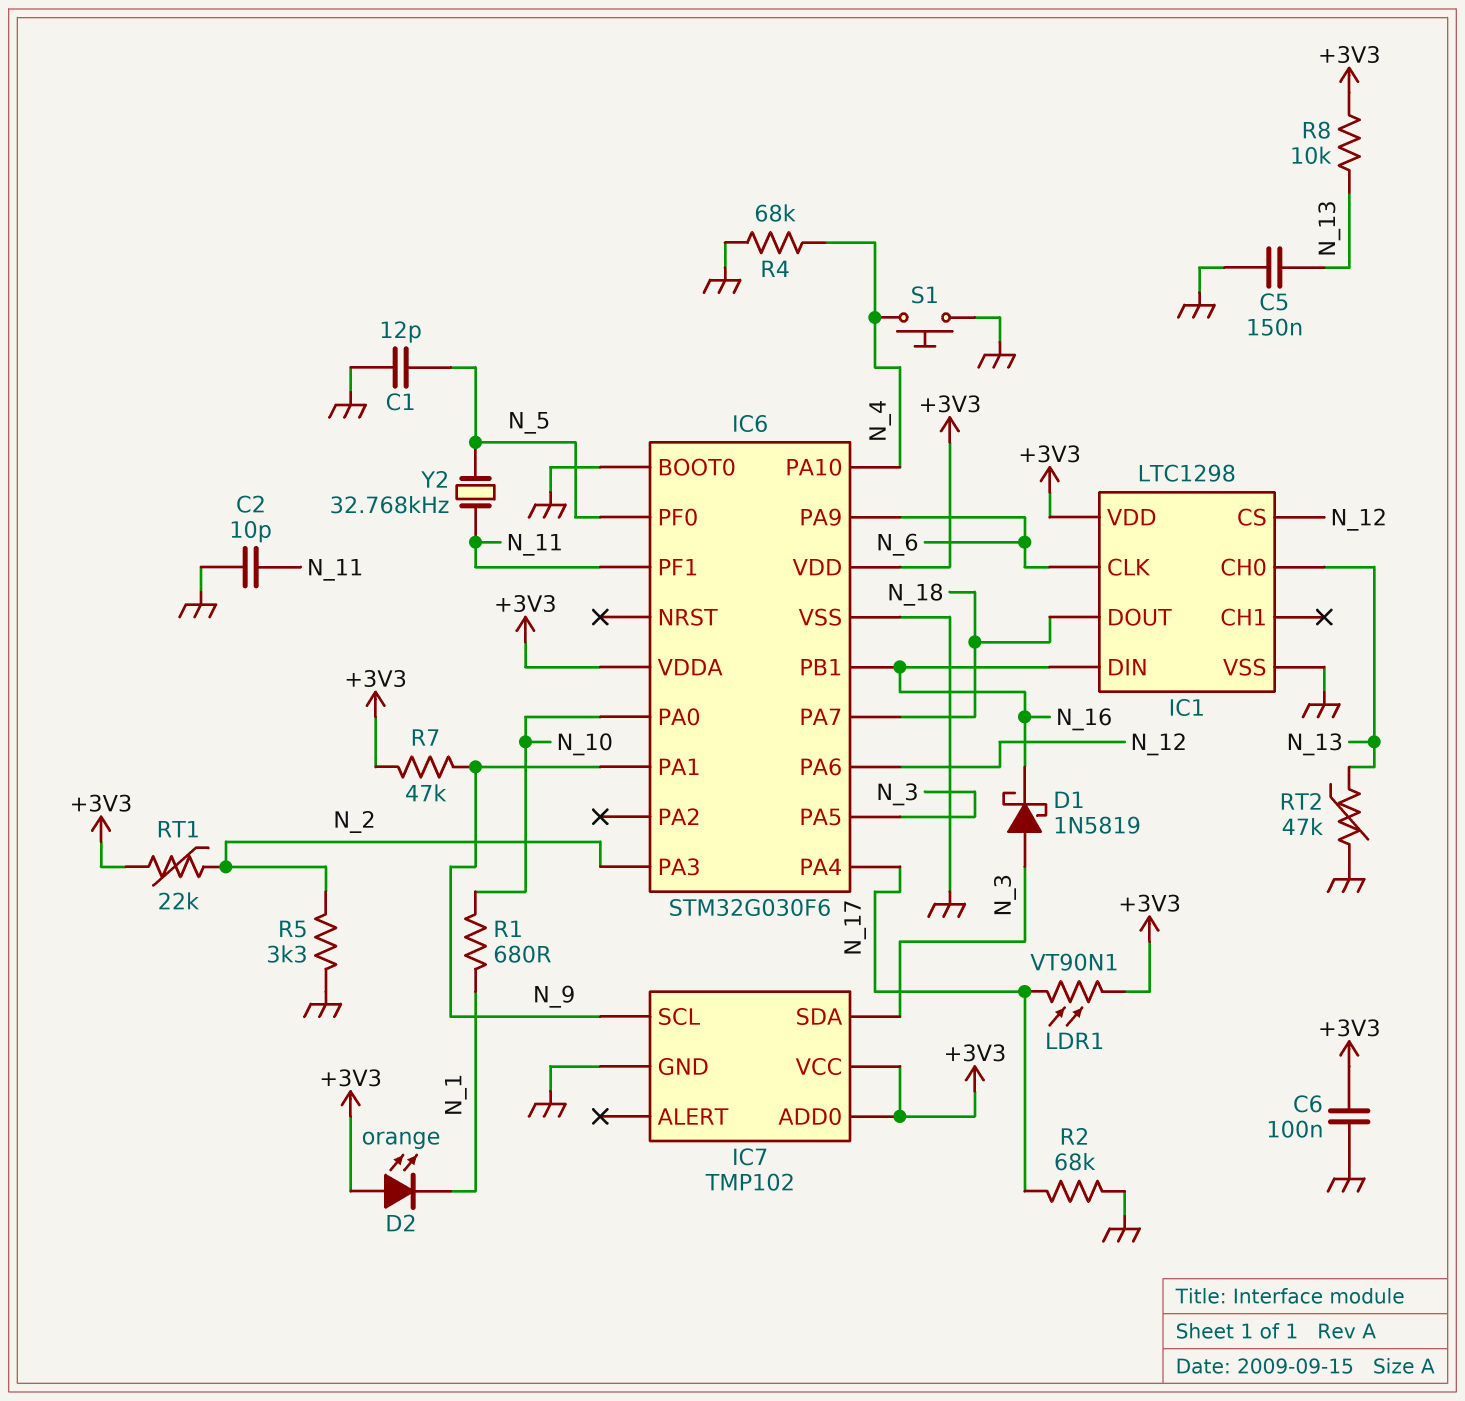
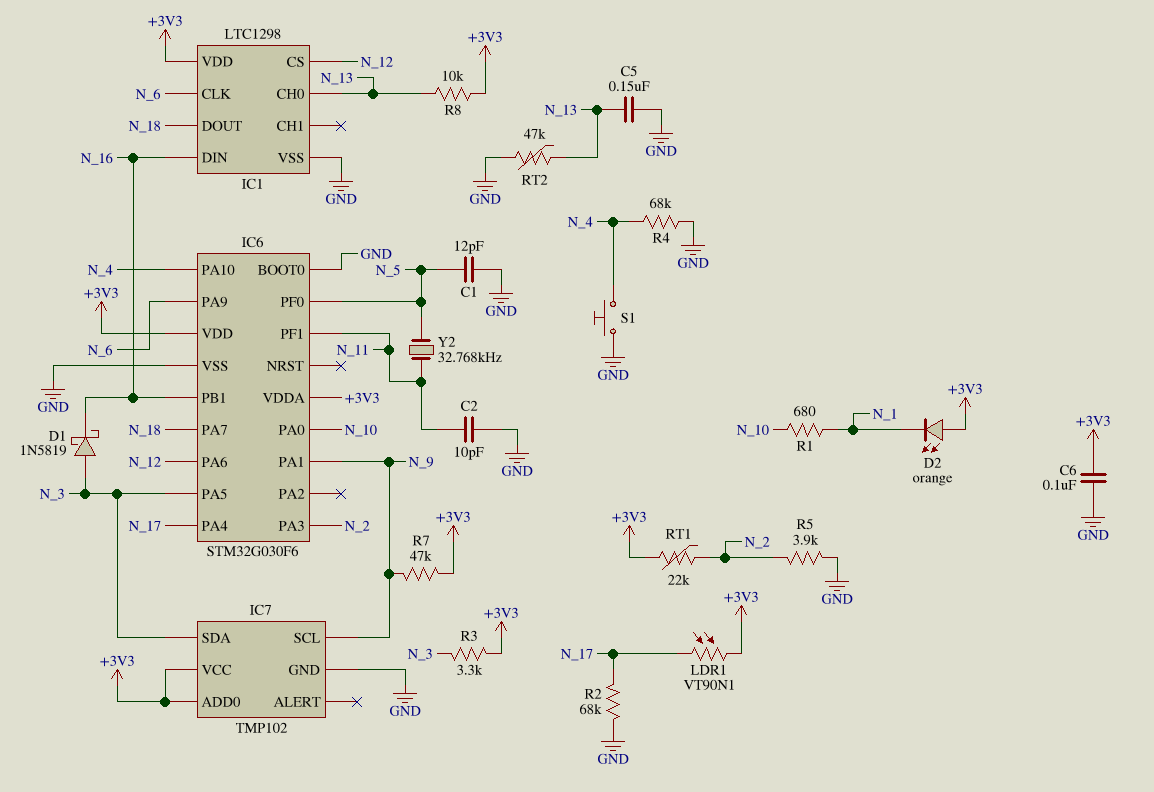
R3: none -> 3.3k (+3V3, N_3)
R5: 3.3k (GND, N_2) -> 3.9k (GND, N_2)

